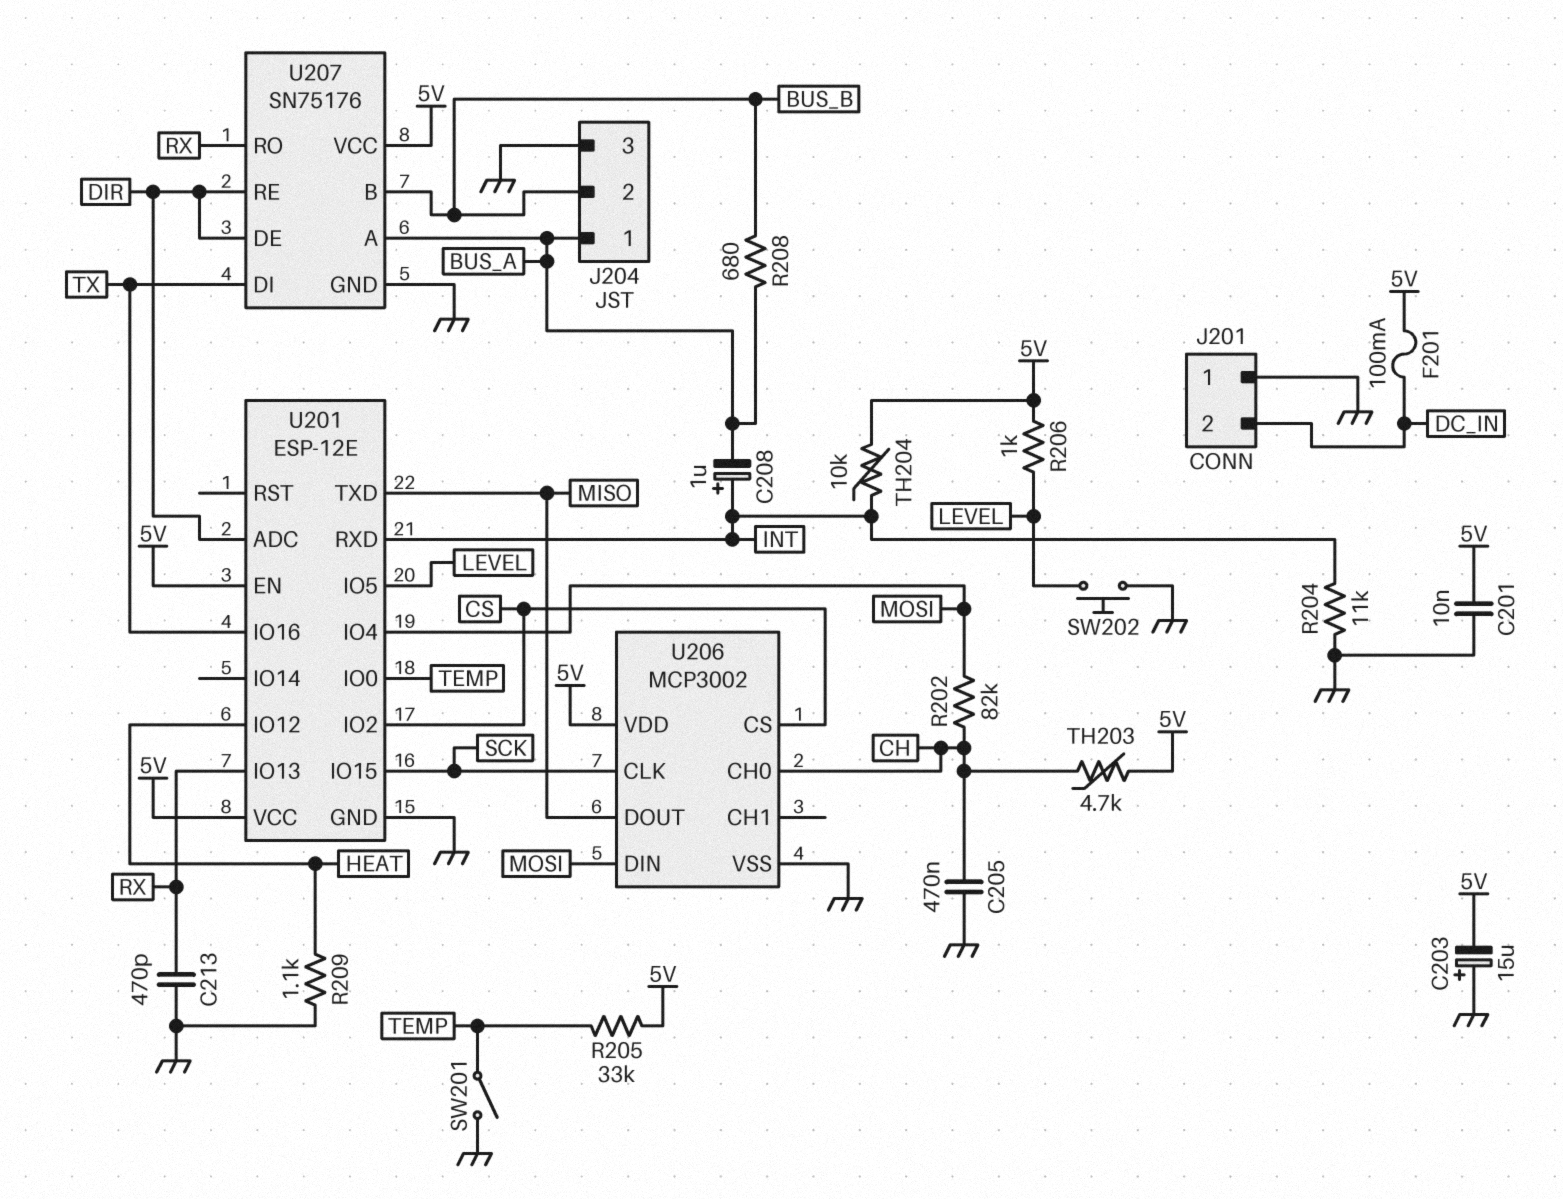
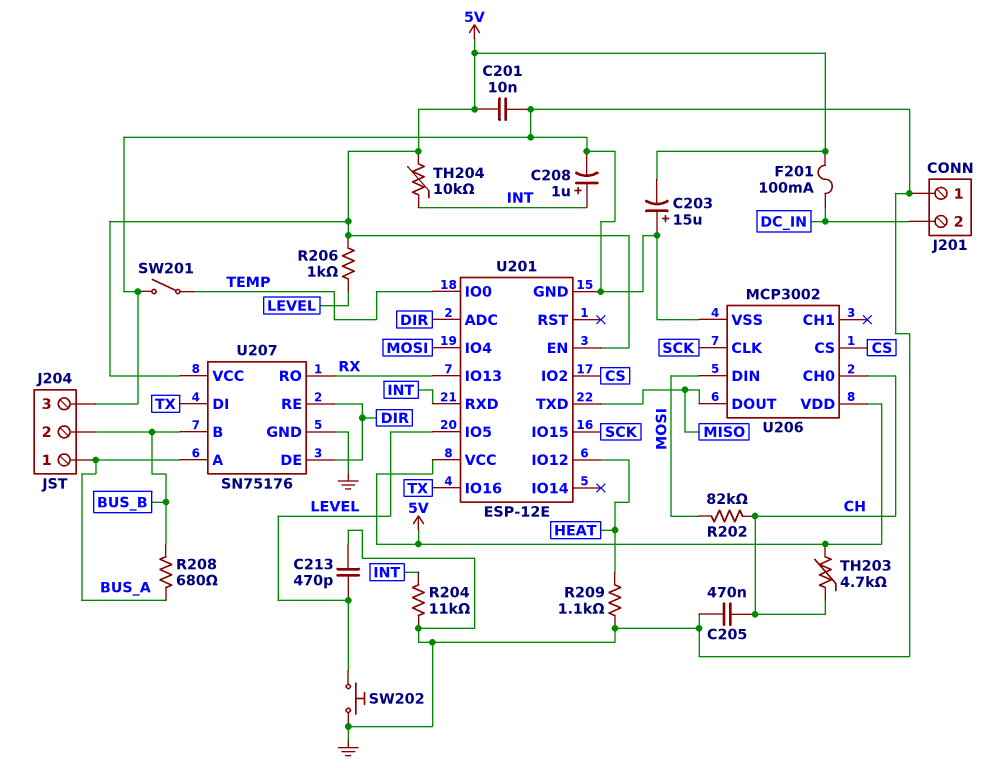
C208: 1uF (plus INT, minus BUS_A) -> 1uF (plus INT, minus GND)
C213: 470pF (GND, RX) -> 470pF (GND, LEVEL)
R205: 33k (5V, TEMP) -> none

